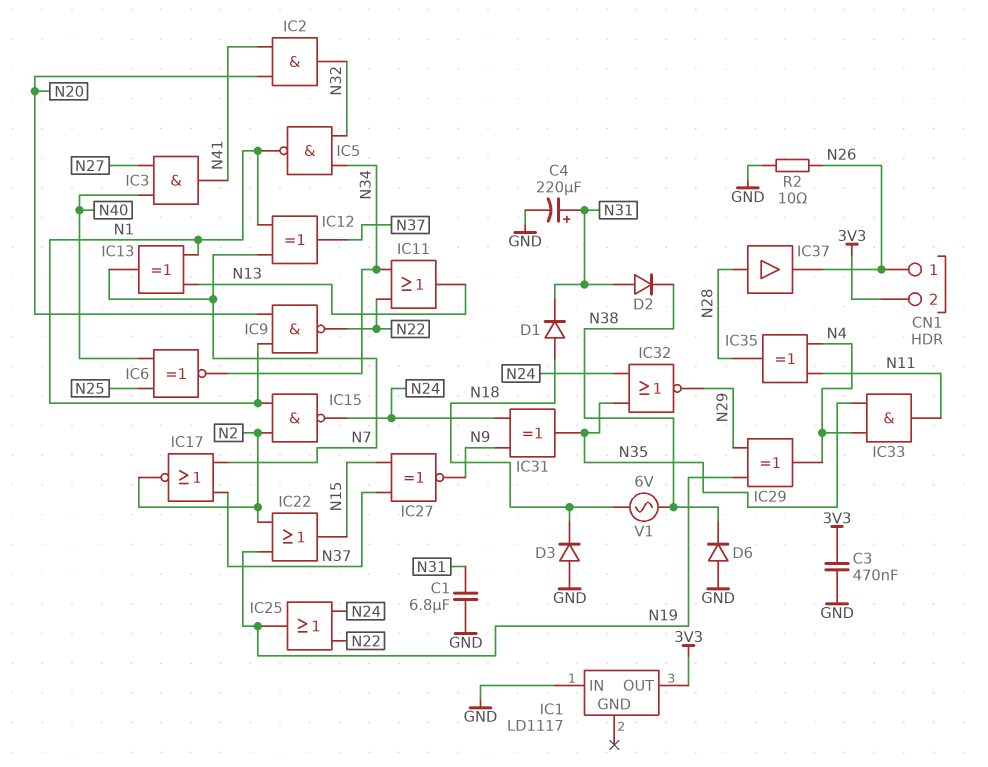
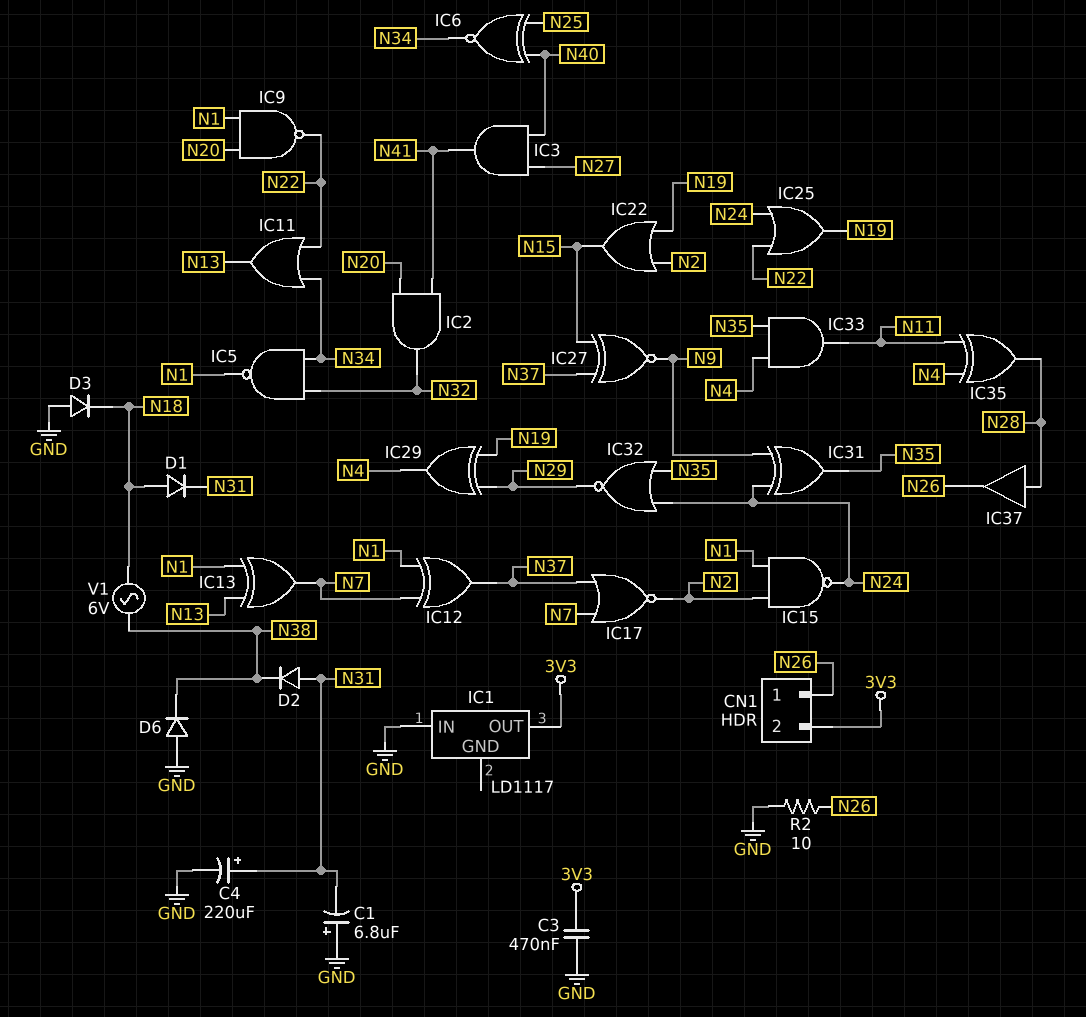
C1: 6.8uF (GND, N31) -> 6.8uF (plus GND, minus N31)

